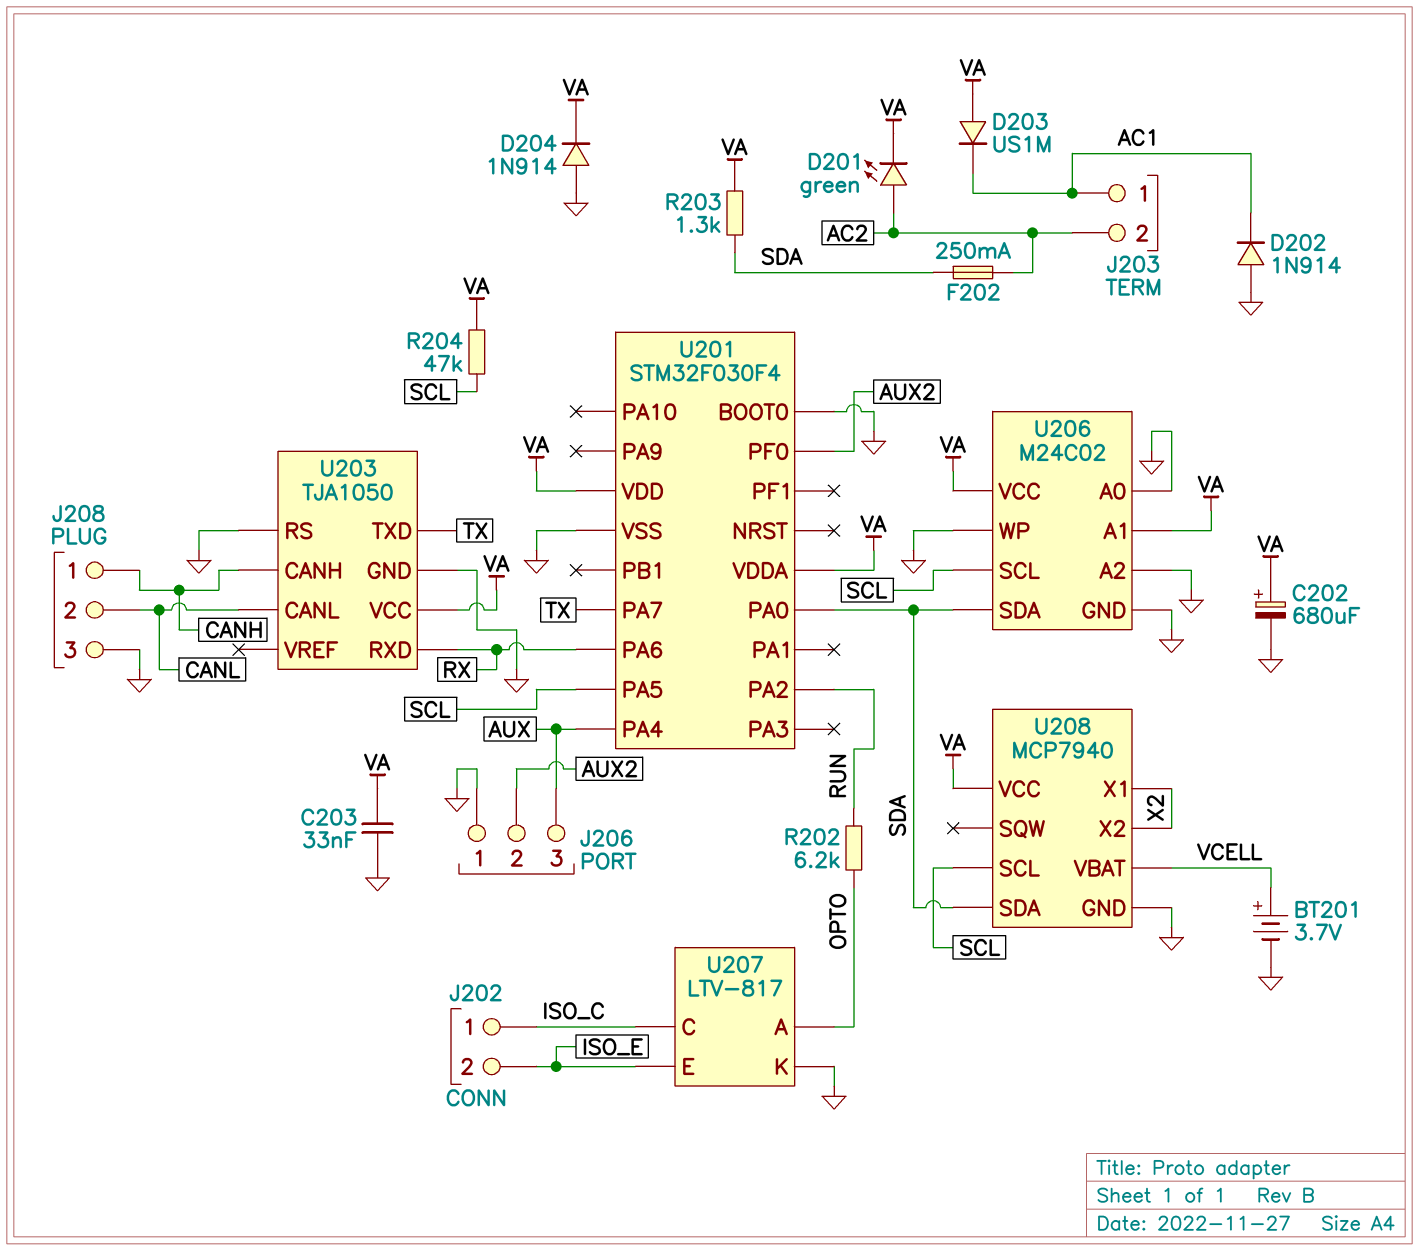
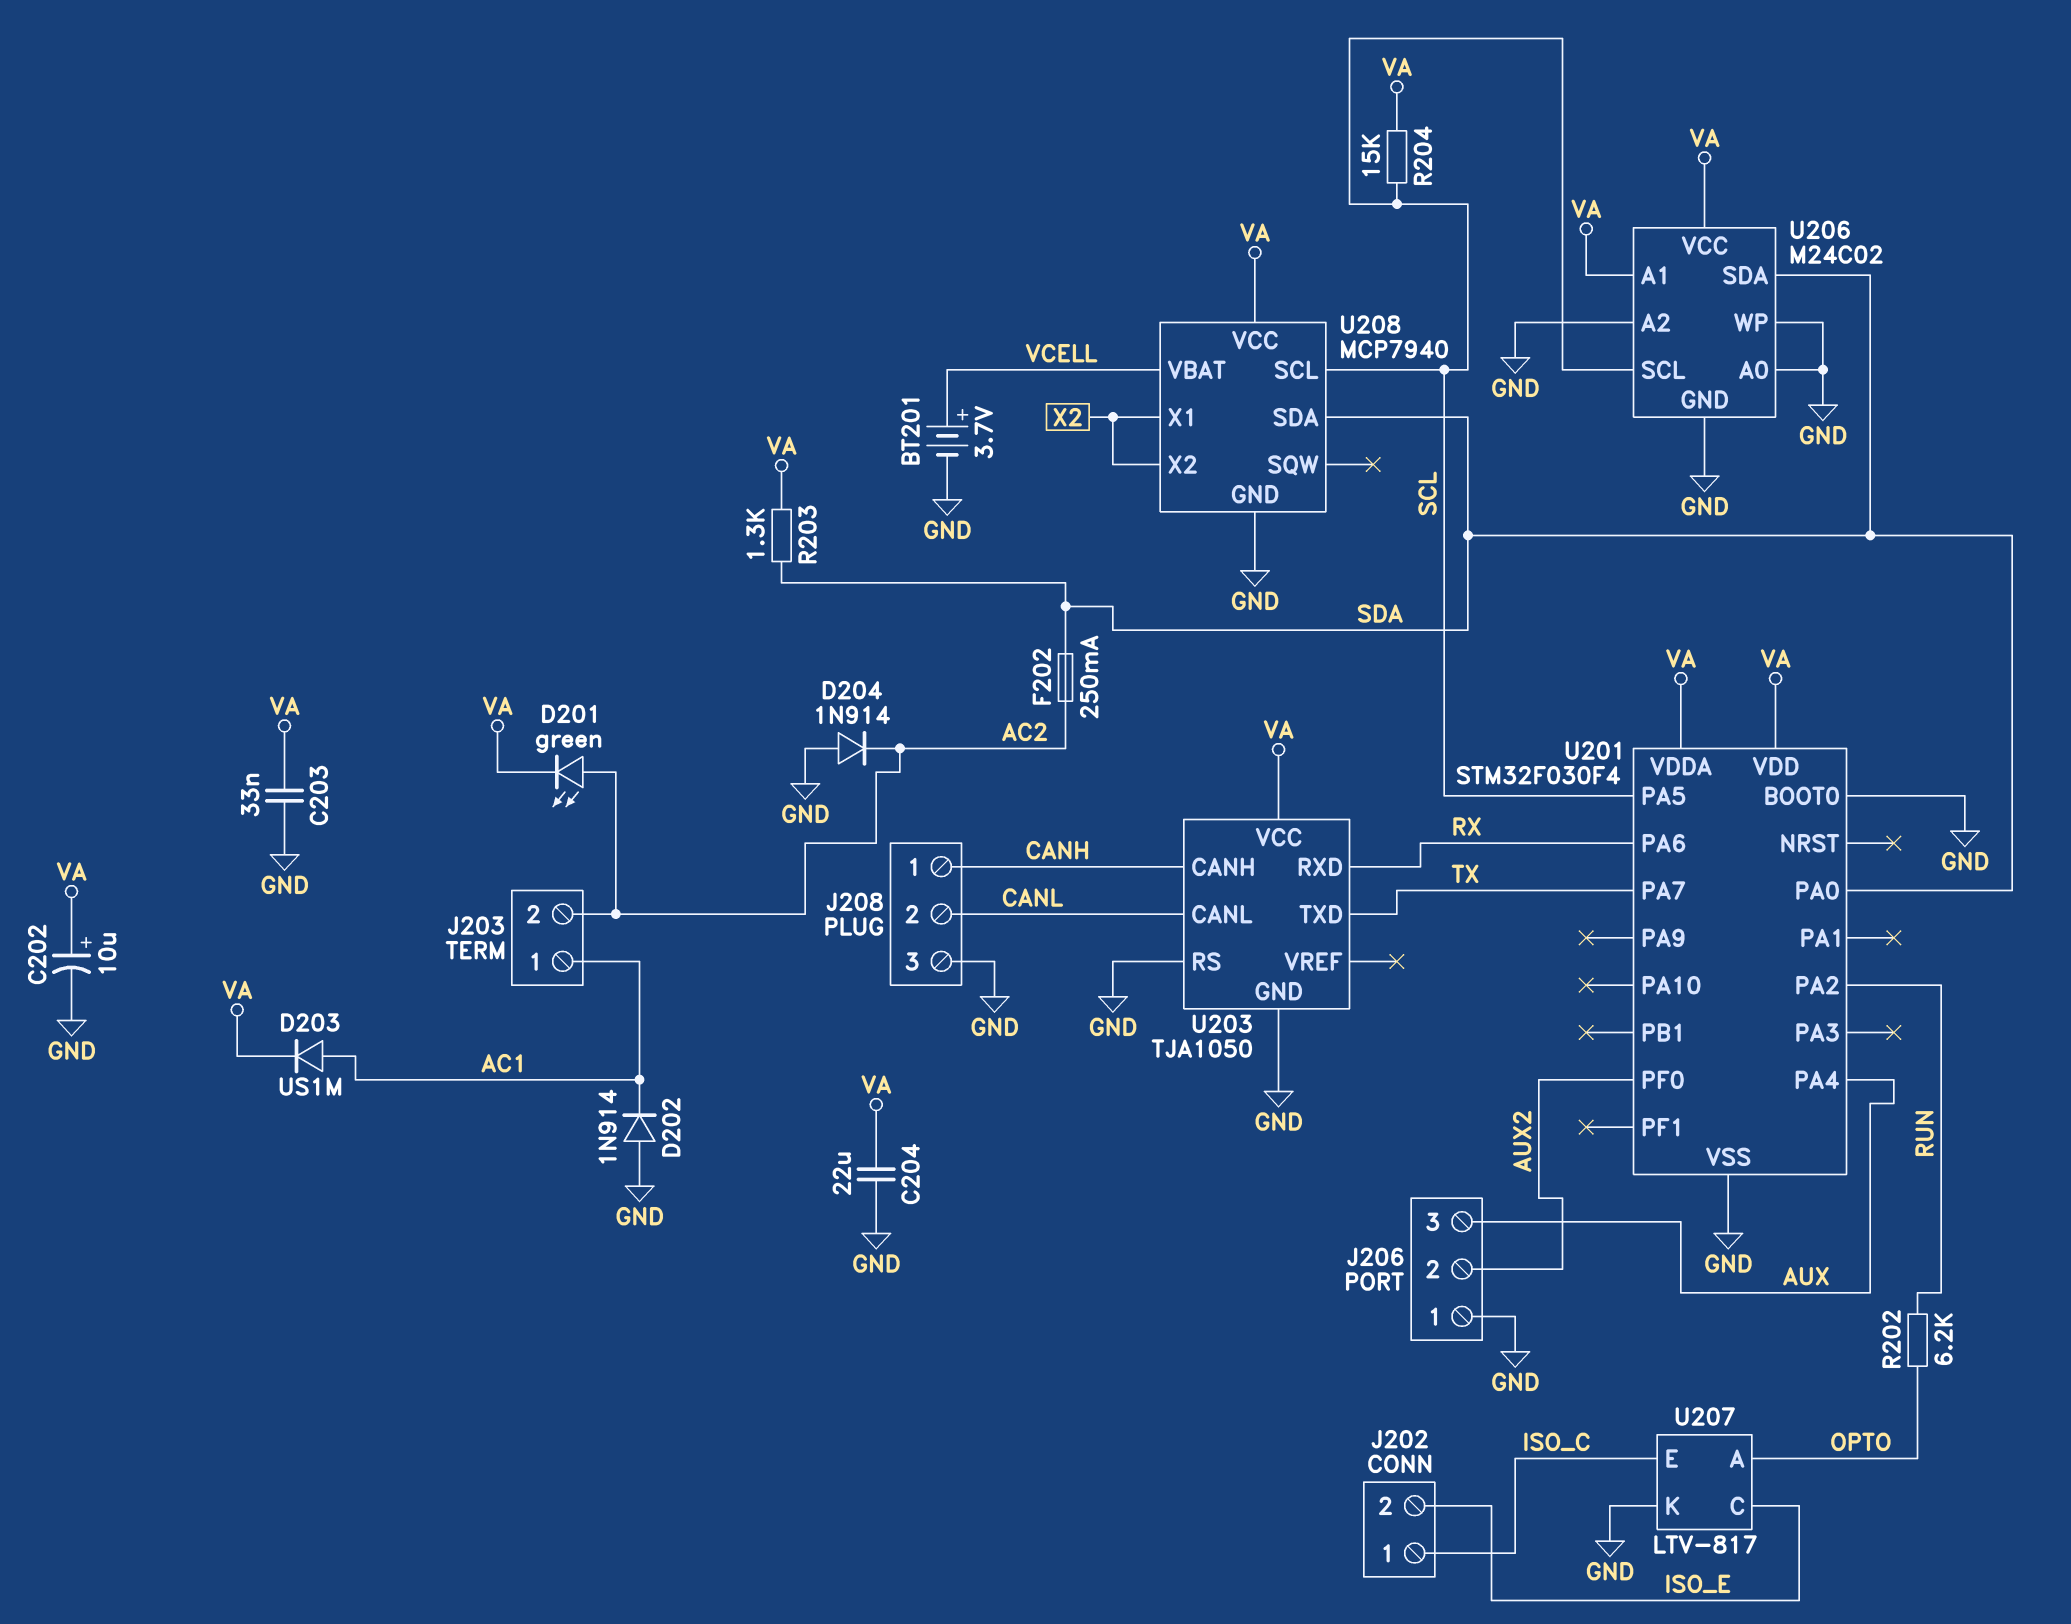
C202: 680uF (plus VA, minus GND) -> 10uF (plus VA, minus GND)
C204: none -> 22uF (GND, VA)
D203: diode US1M (A VA, K AC1) -> diode US1M (A AC1, K VA)
D204: diode 1N914 (A GND, K VA) -> diode 1N914 (A GND, K AC2)
R204: 47k (SCL, VA) -> 15k (SCL, VA)
U207 pin C: ISO_C -> ISO_E
U207 pin E: ISO_E -> ISO_C

